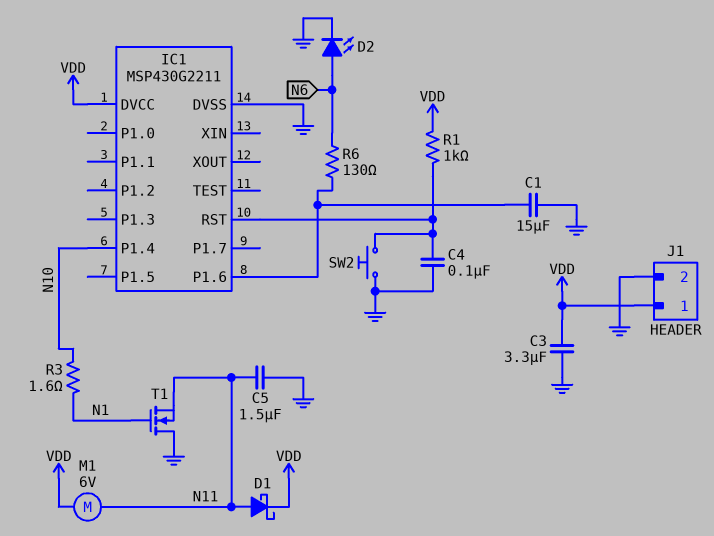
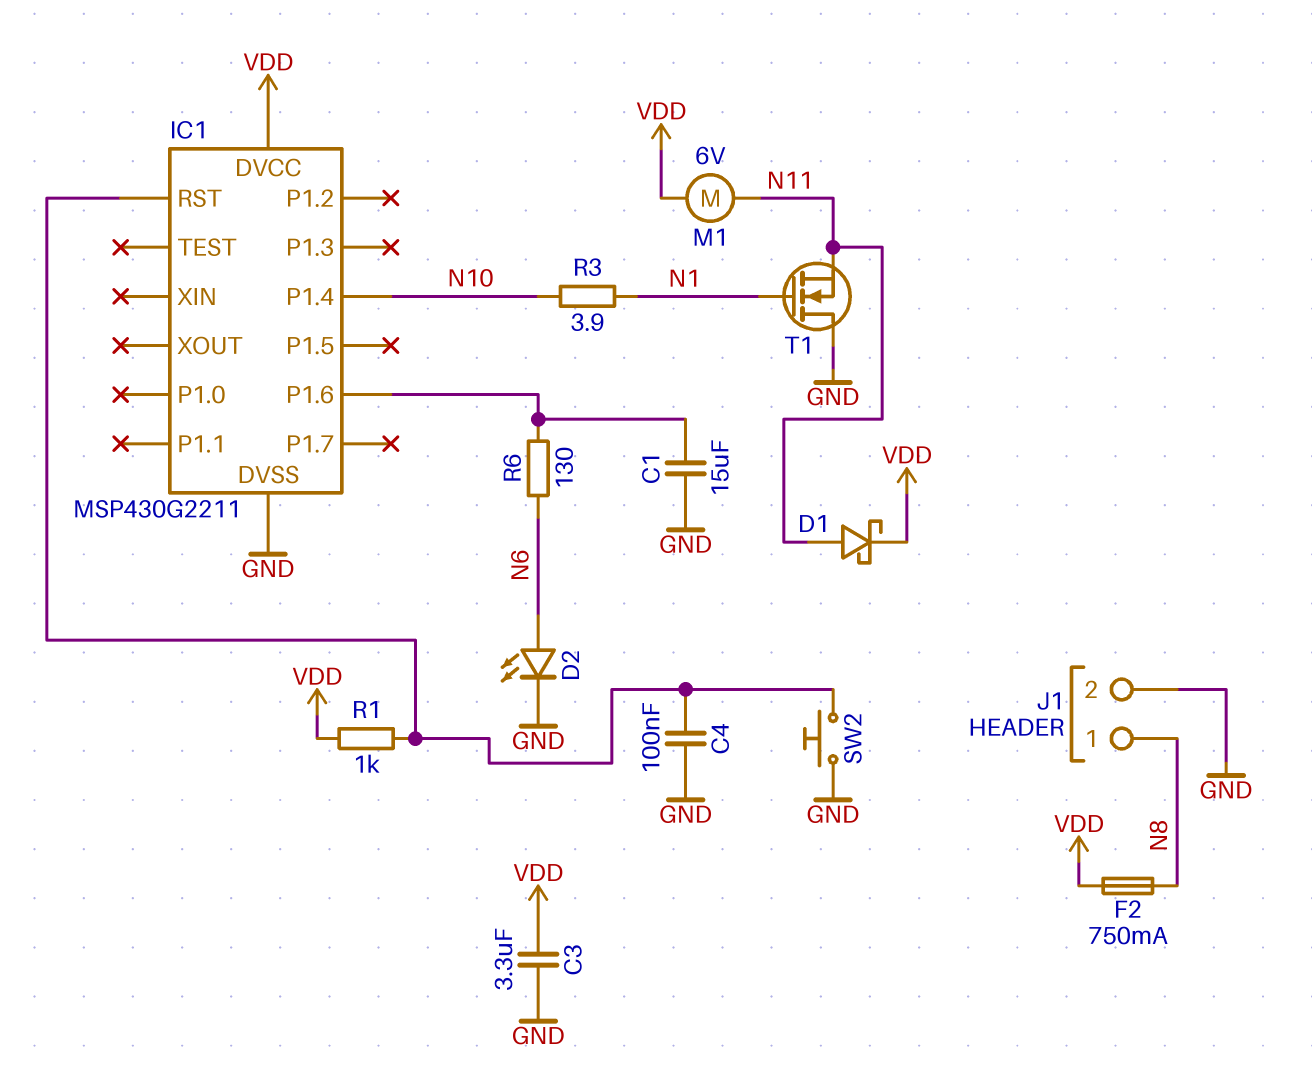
C5: 1.5uF (GND, N11) -> none
F2: none -> 750mA (N8, VDD)
J1 pin 1: VDD -> N8
R3: 1.6 (N1, N10) -> 3.9 (N1, N10)

